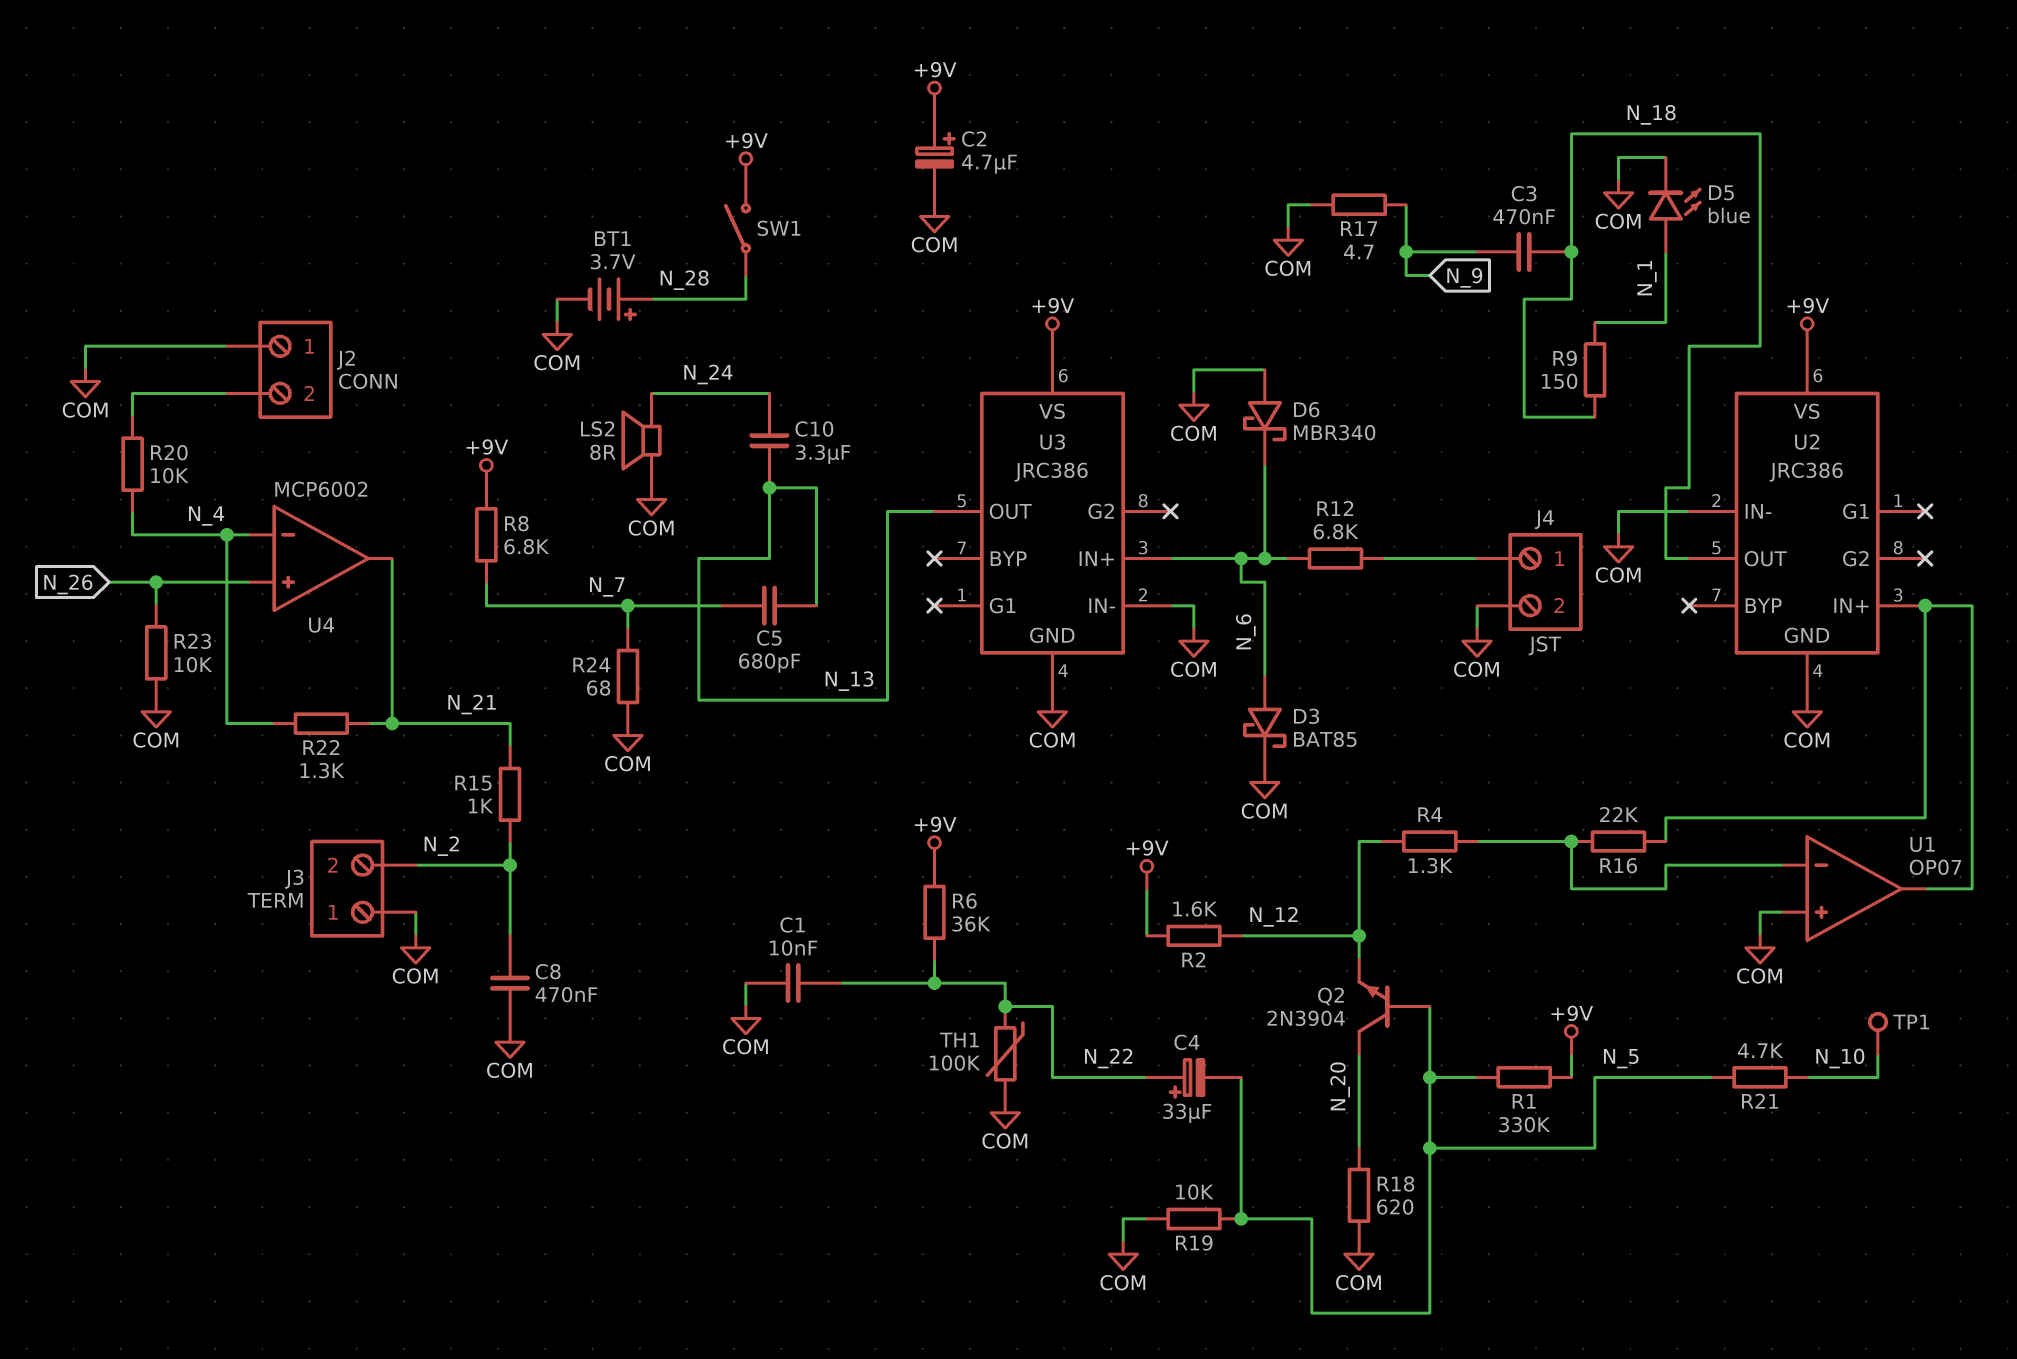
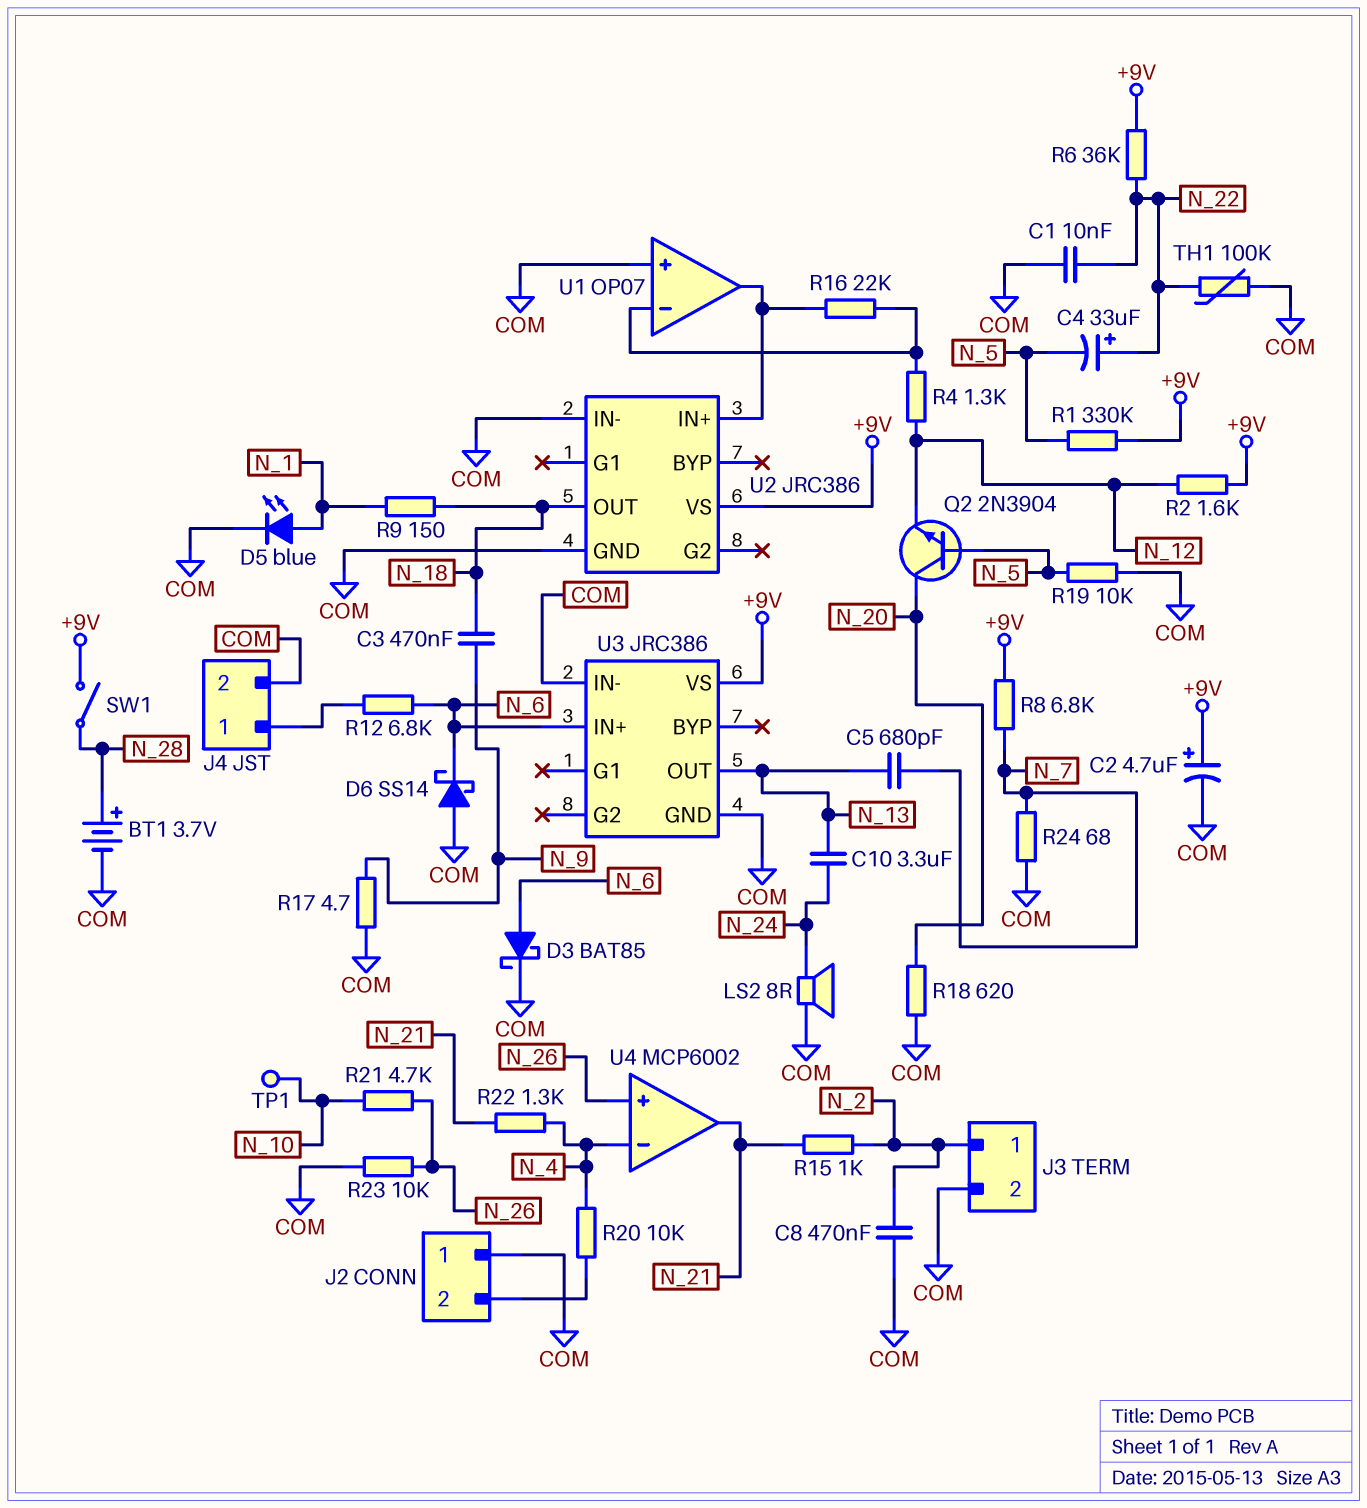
D6: schottky MBR340 (A COM, K N_6) -> schottky SS14 (A COM, K N_6)
J3 pin 1: COM -> N_2
J3 pin 2: N_2 -> COM
R21: 4.7k (N_5, N_10) -> 4.7k (N_10, N_26)

